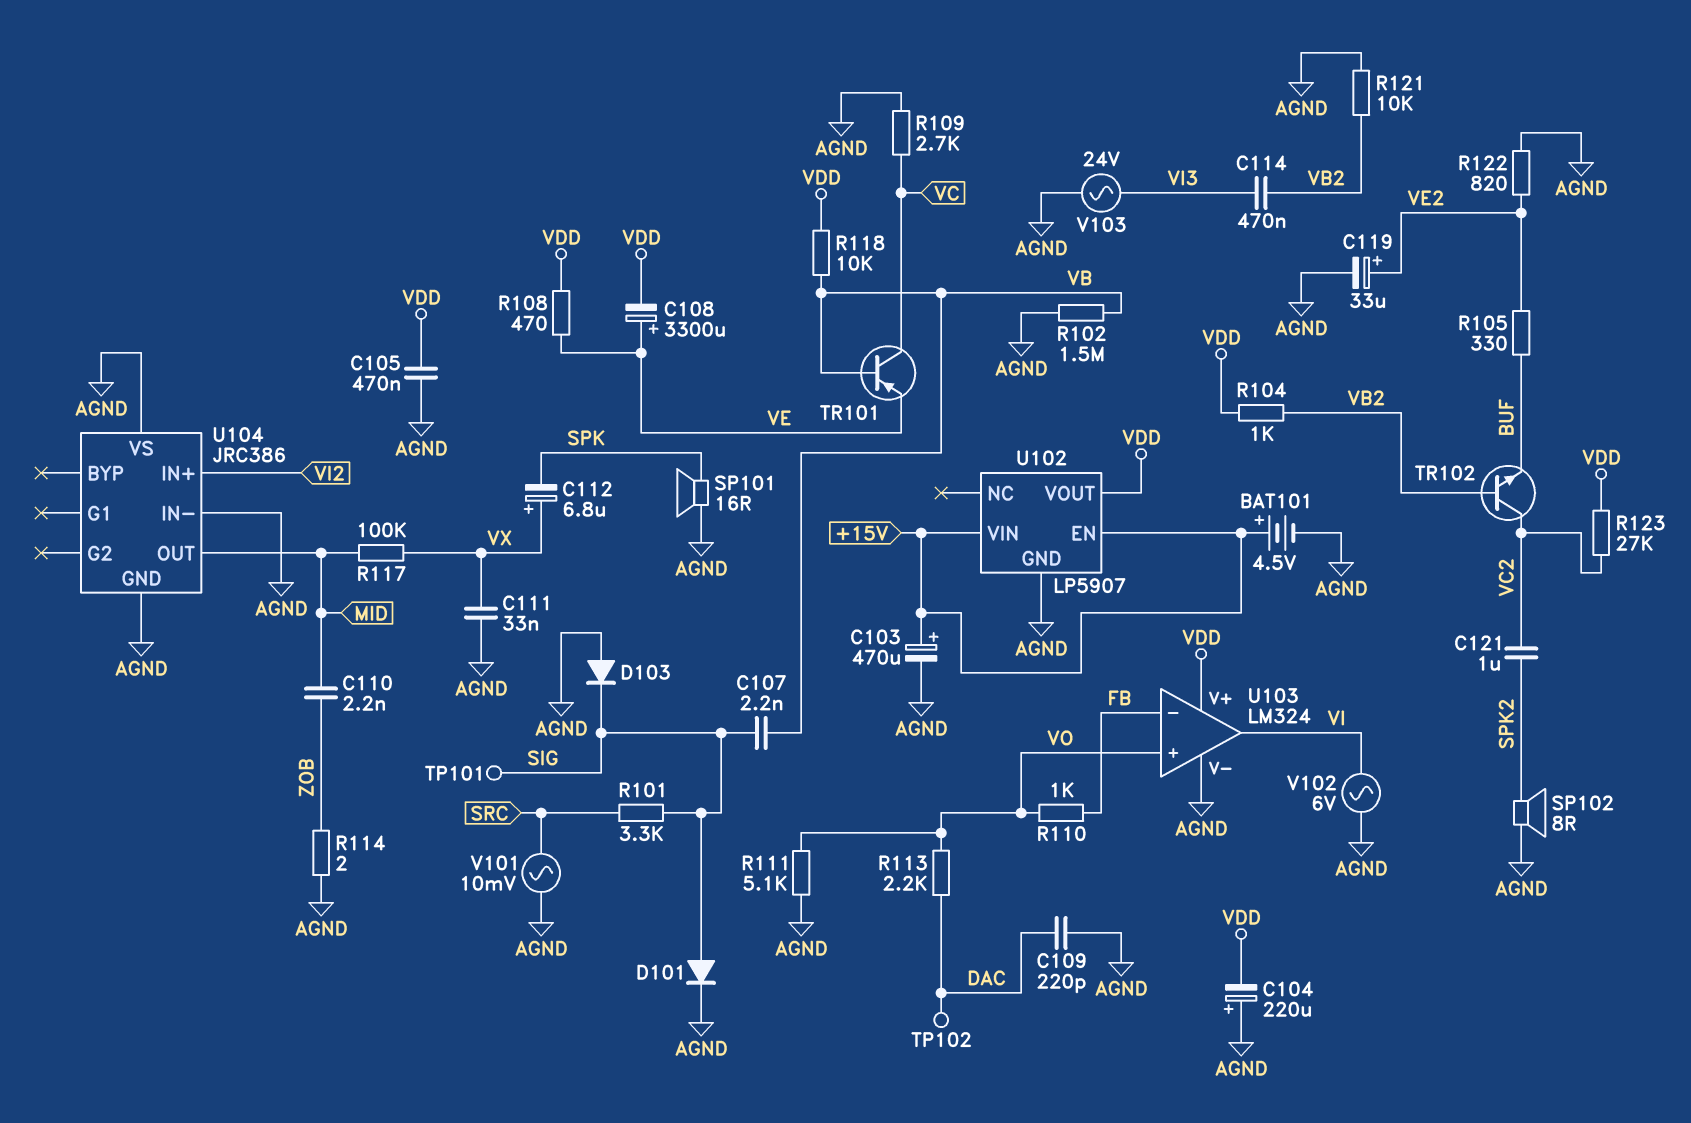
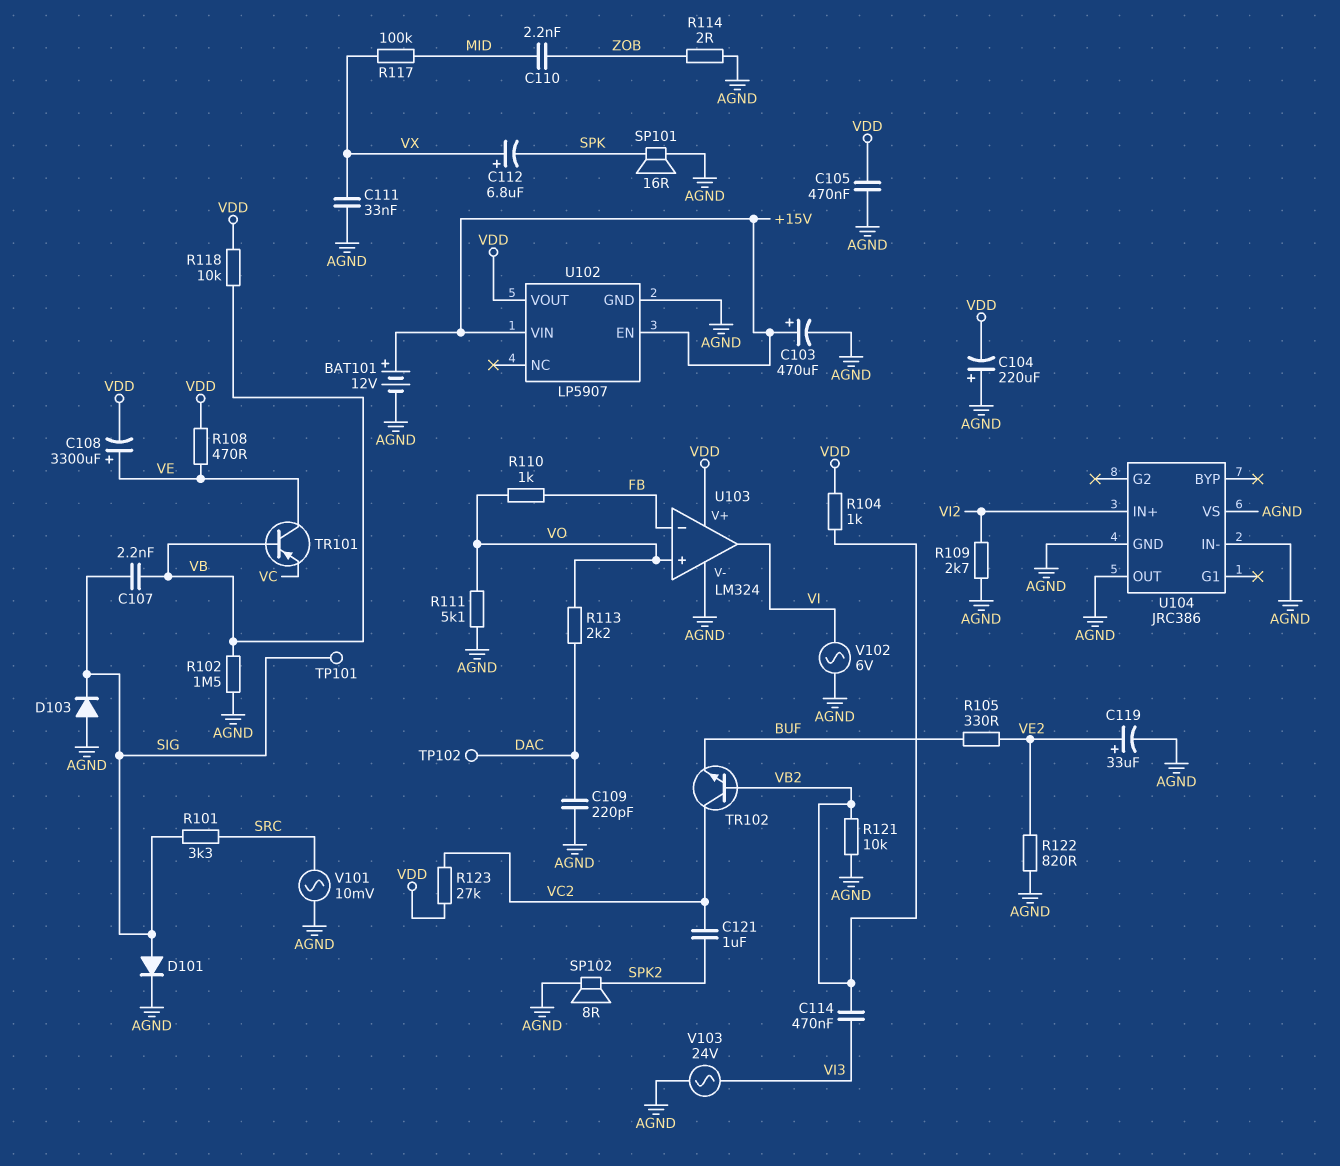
BAT101: 4.5V (plus +15V, minus AGND) -> 12V (plus +15V, minus AGND)
R109: 2.7k (AGND, VC) -> 2.7k (AGND, VI2)
TR101: PNP (B VB, C VC, E VE) -> PNP (B VB, C VE, E VC)
U104 pin OUT: MID -> AGND

